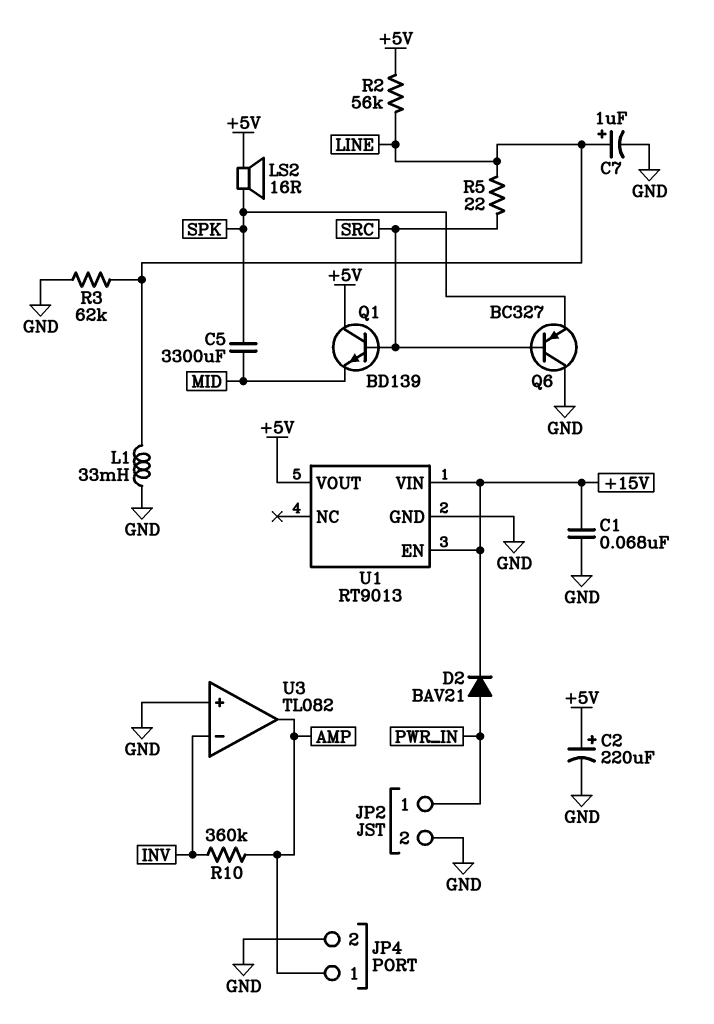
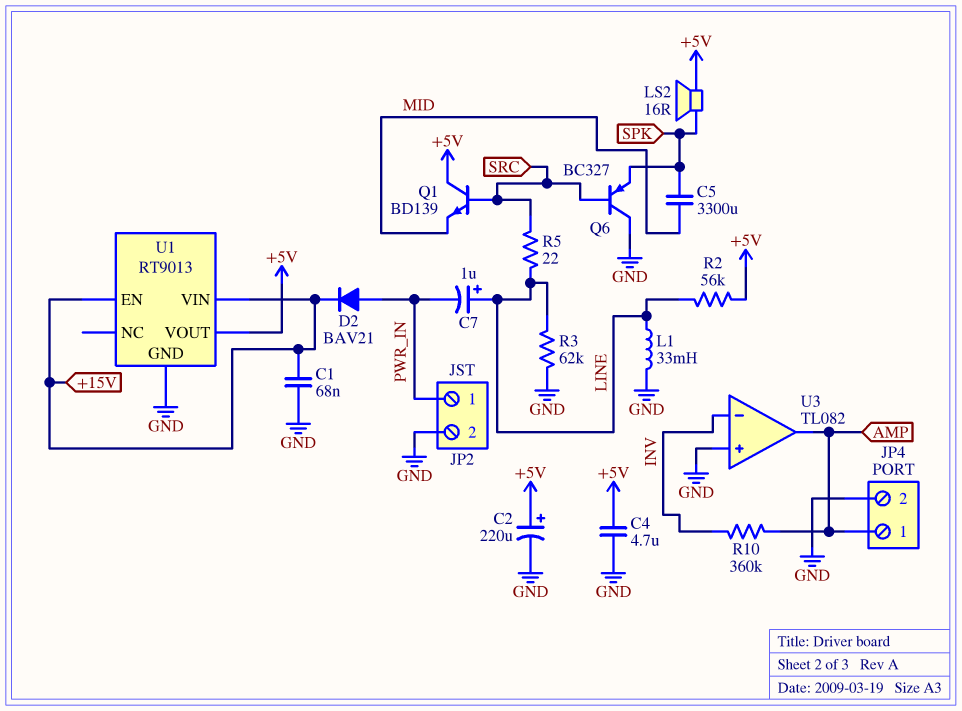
C4: none -> 4.7uF (+5V, GND)
C7: 1uF (plus LINE, minus GND) -> 1uF (plus LINE, minus PWR_IN)

